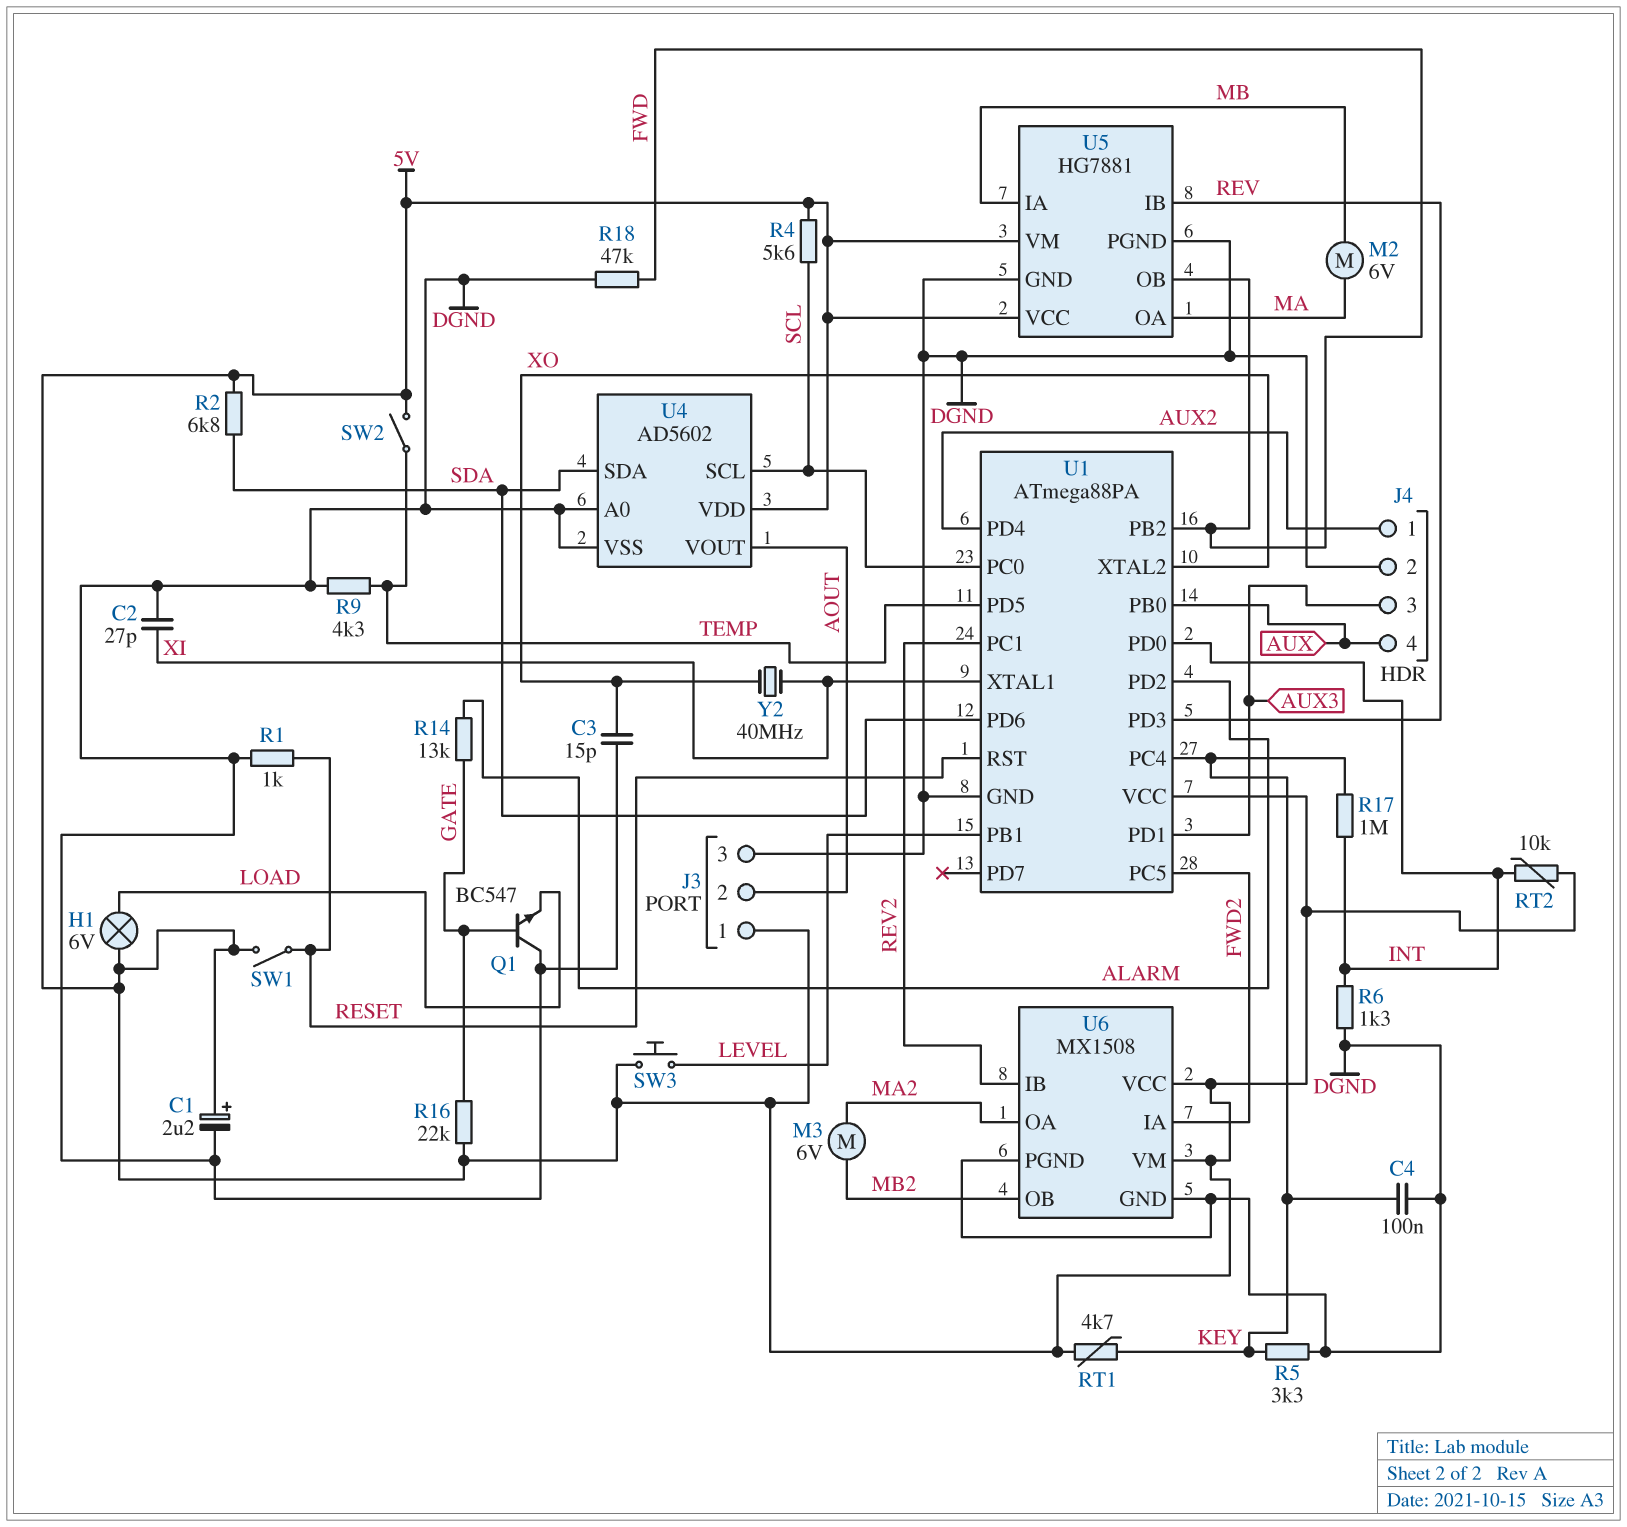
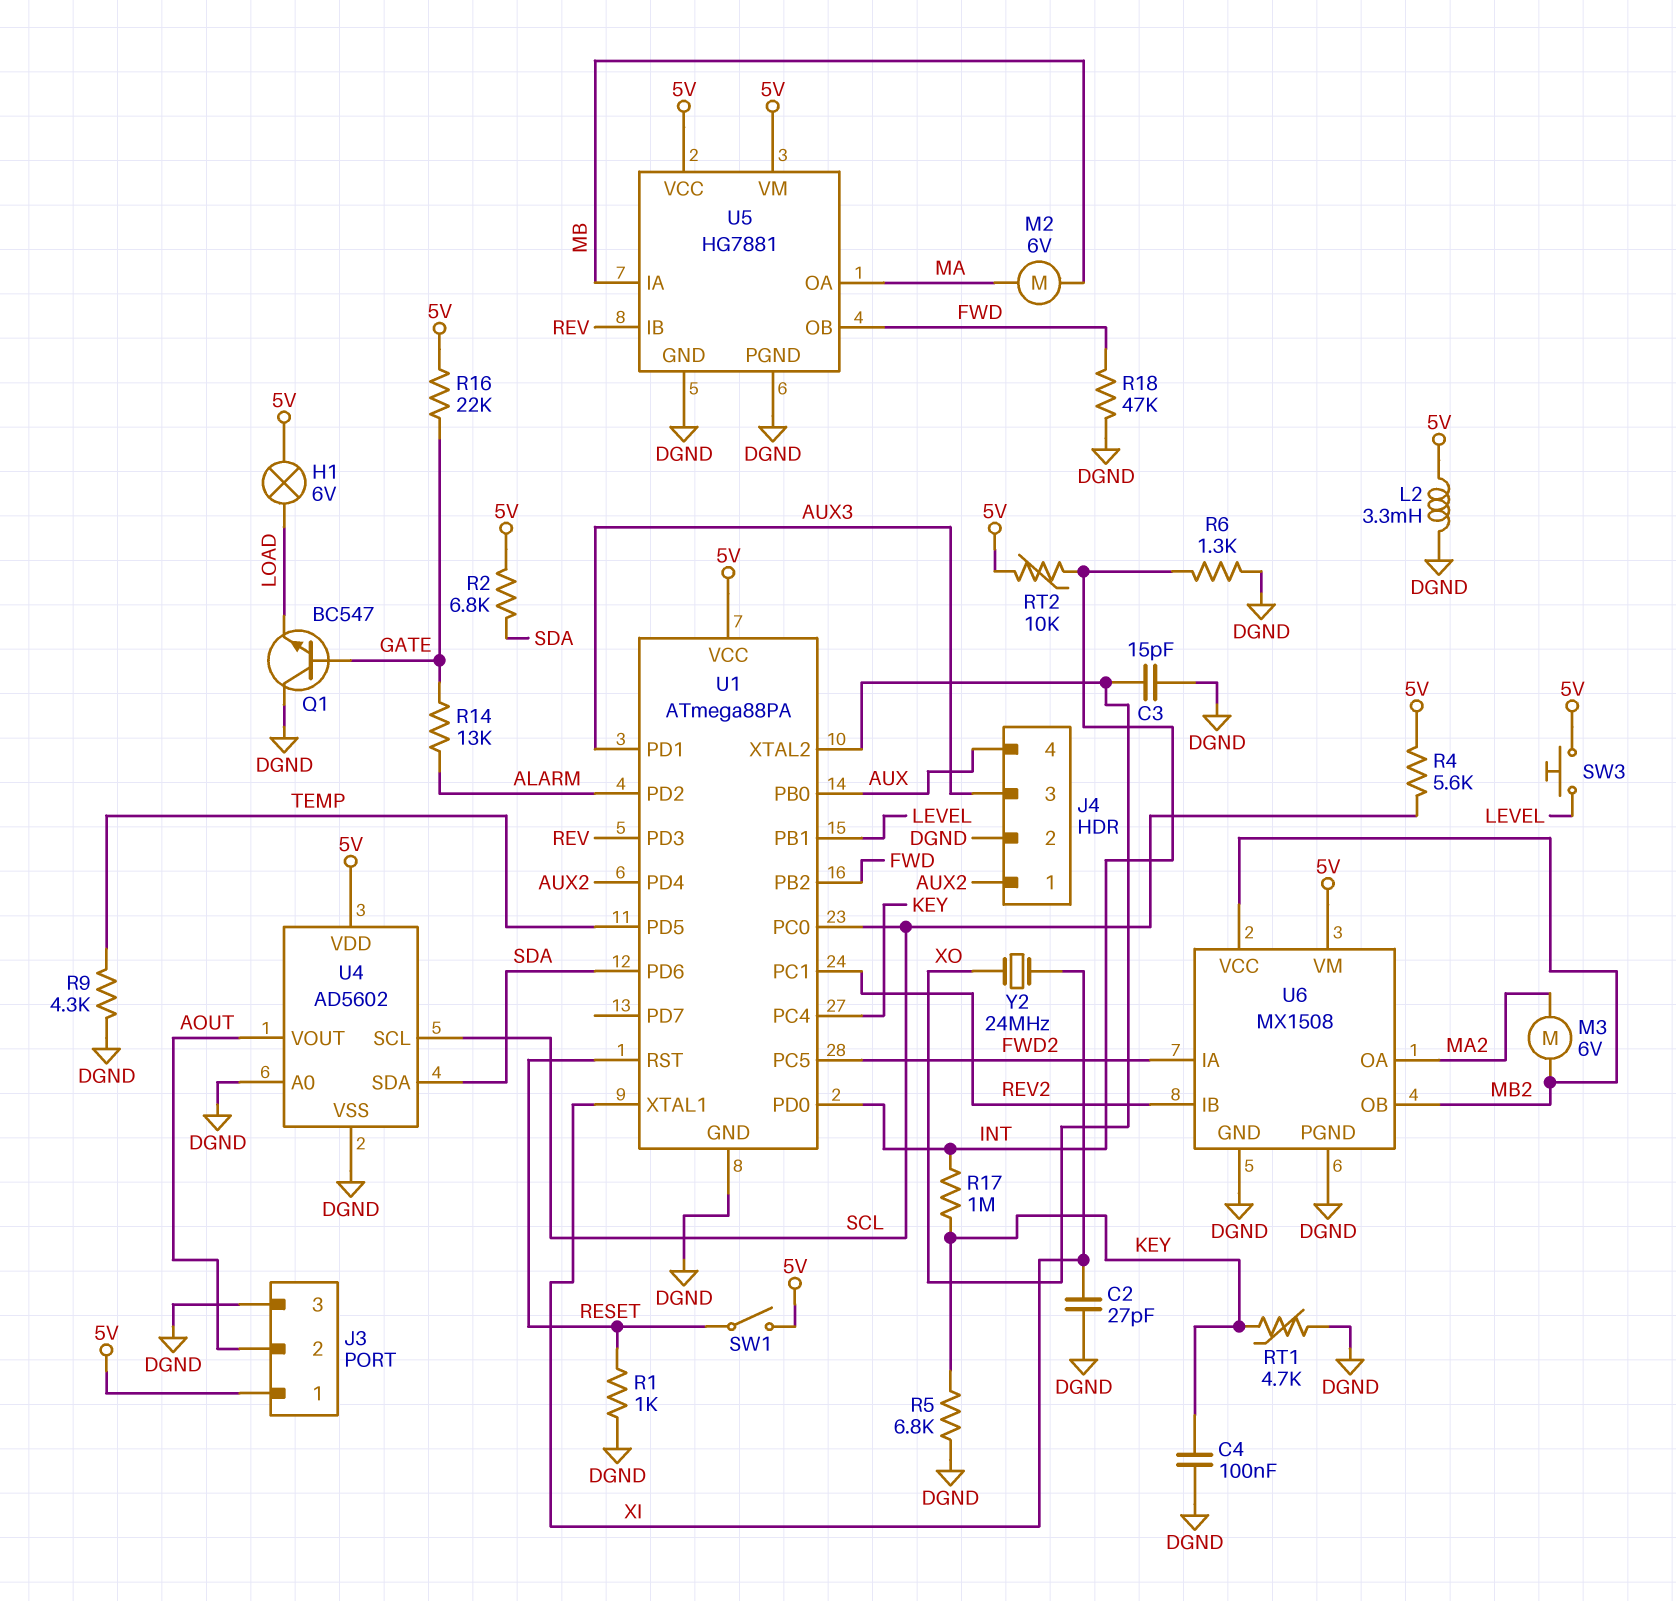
C1: 2.2uF (plus 5V, minus DGND) -> none
L2: none -> 3.3mH (5V, DGND)
R5: 3.3k (DGND, KEY) -> 6.8k (DGND, KEY)
RT1: 4.7k (5V, KEY) -> 4.7k (DGND, KEY)
SW2: switch (5V, TEMP) -> none
U6 pin VCC: 5V -> MB2
Y2: 40MHz (XI, XO) -> 24MHz (XI, XO)

